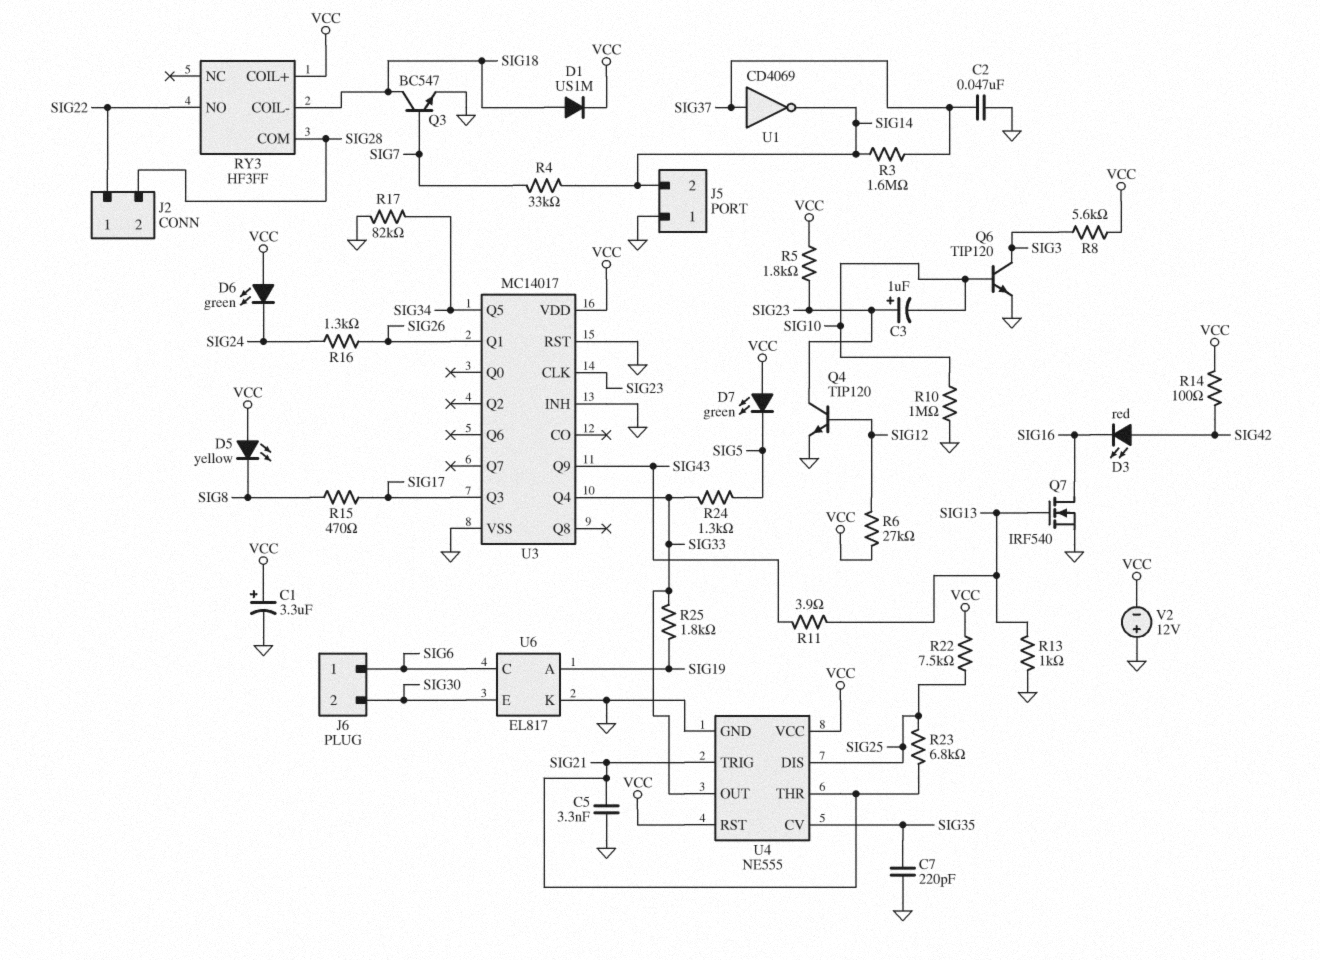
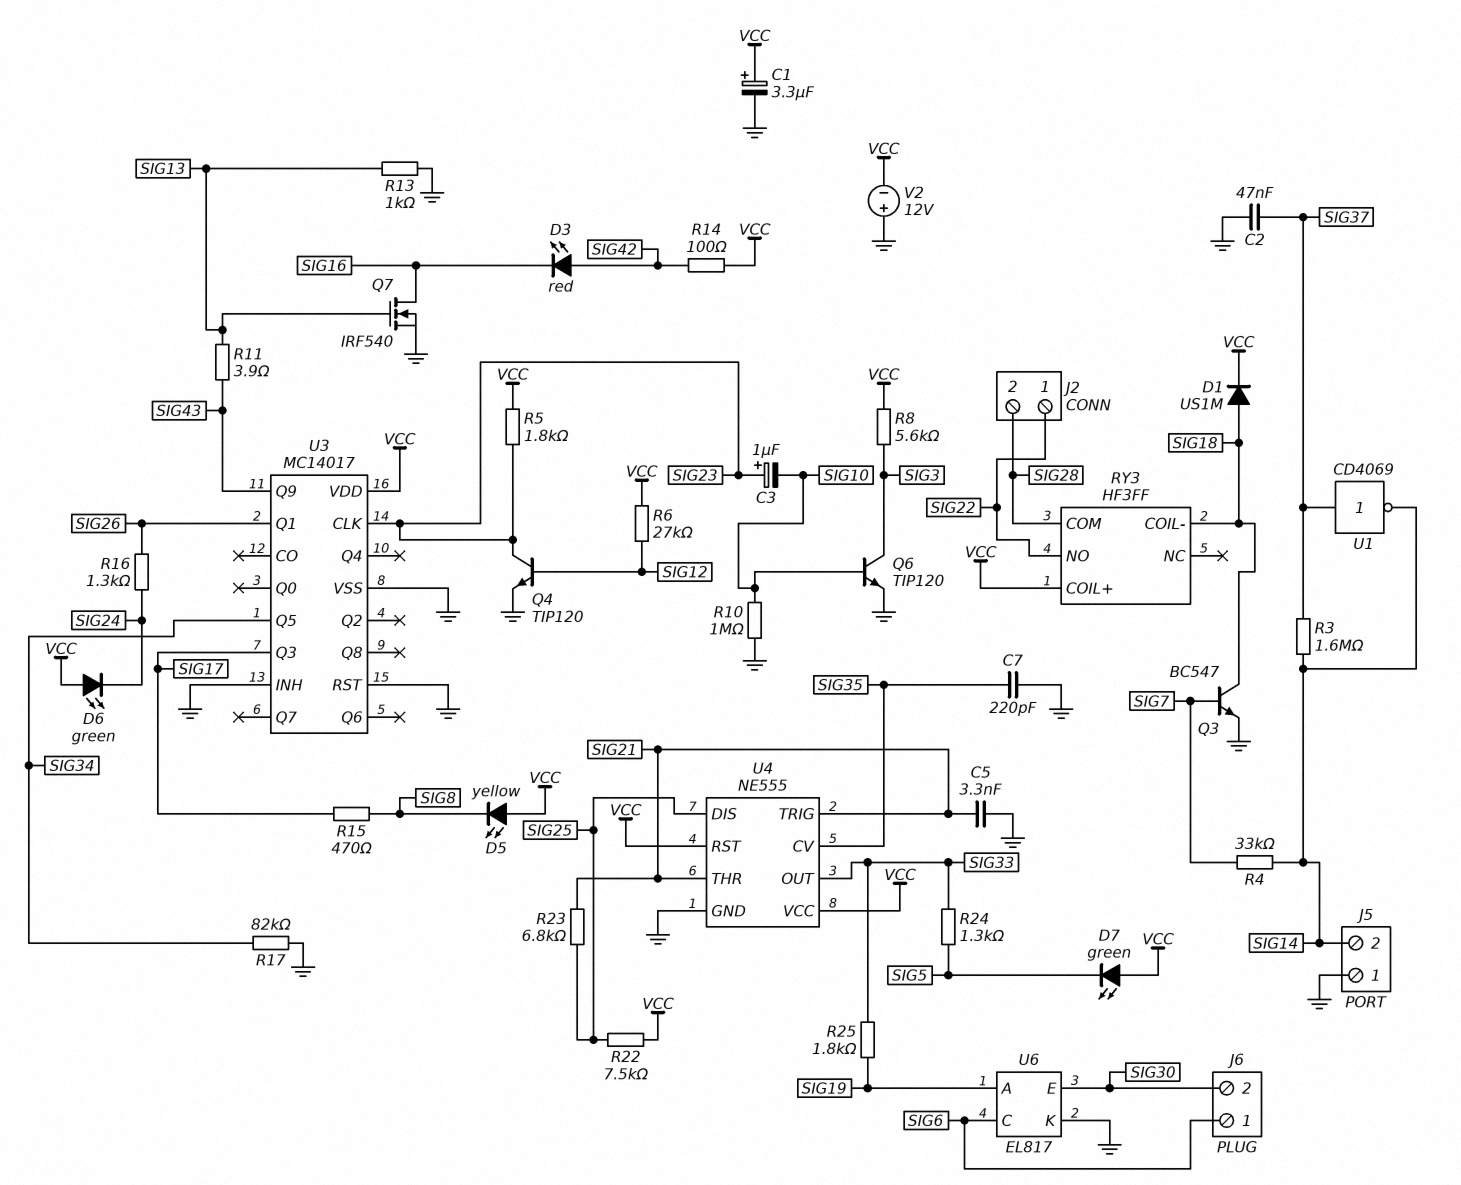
U3 pin Q4: SIG33 -> none

